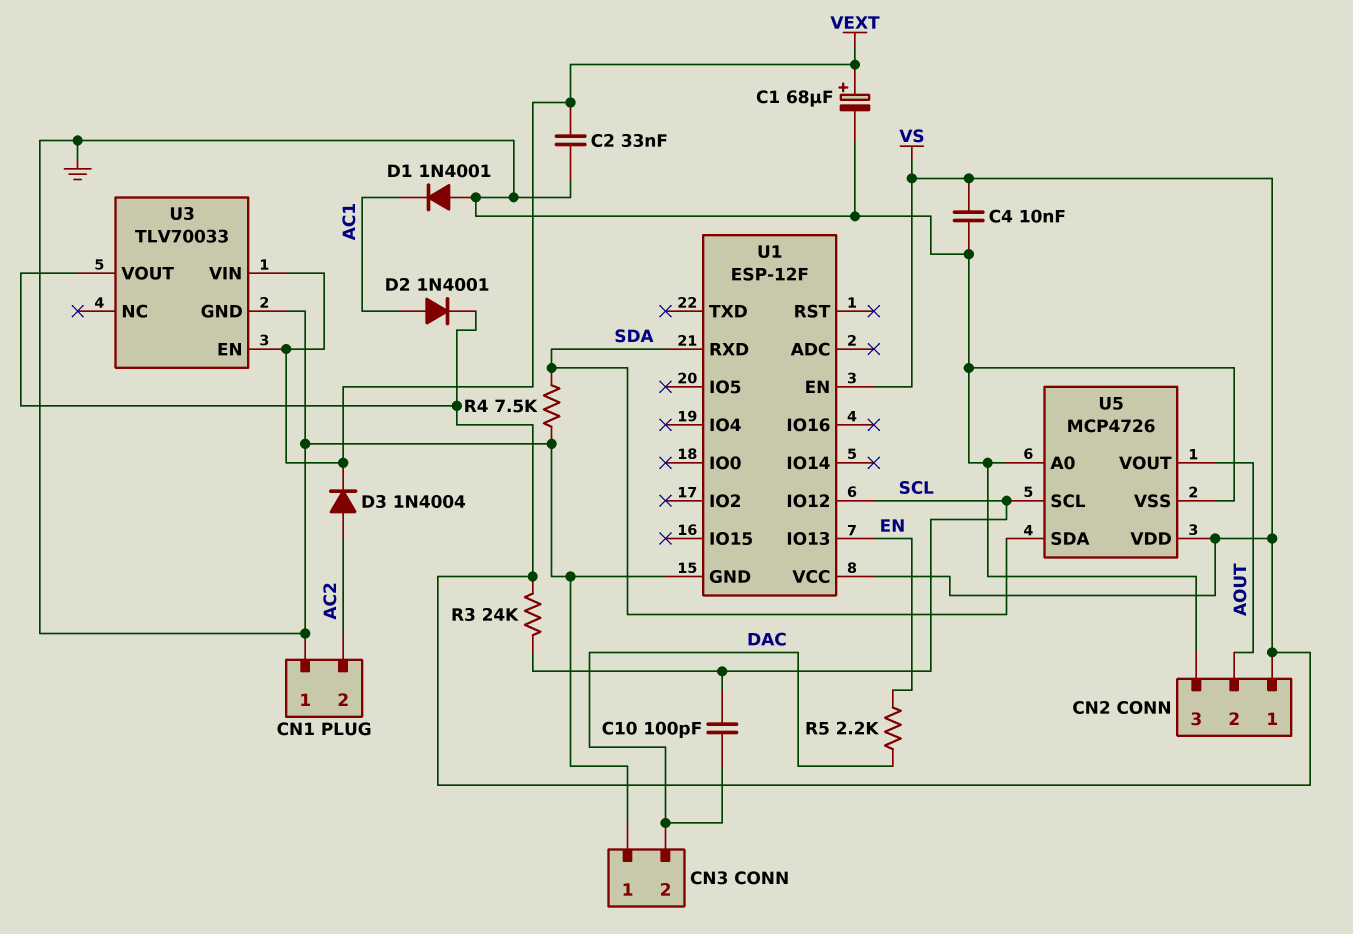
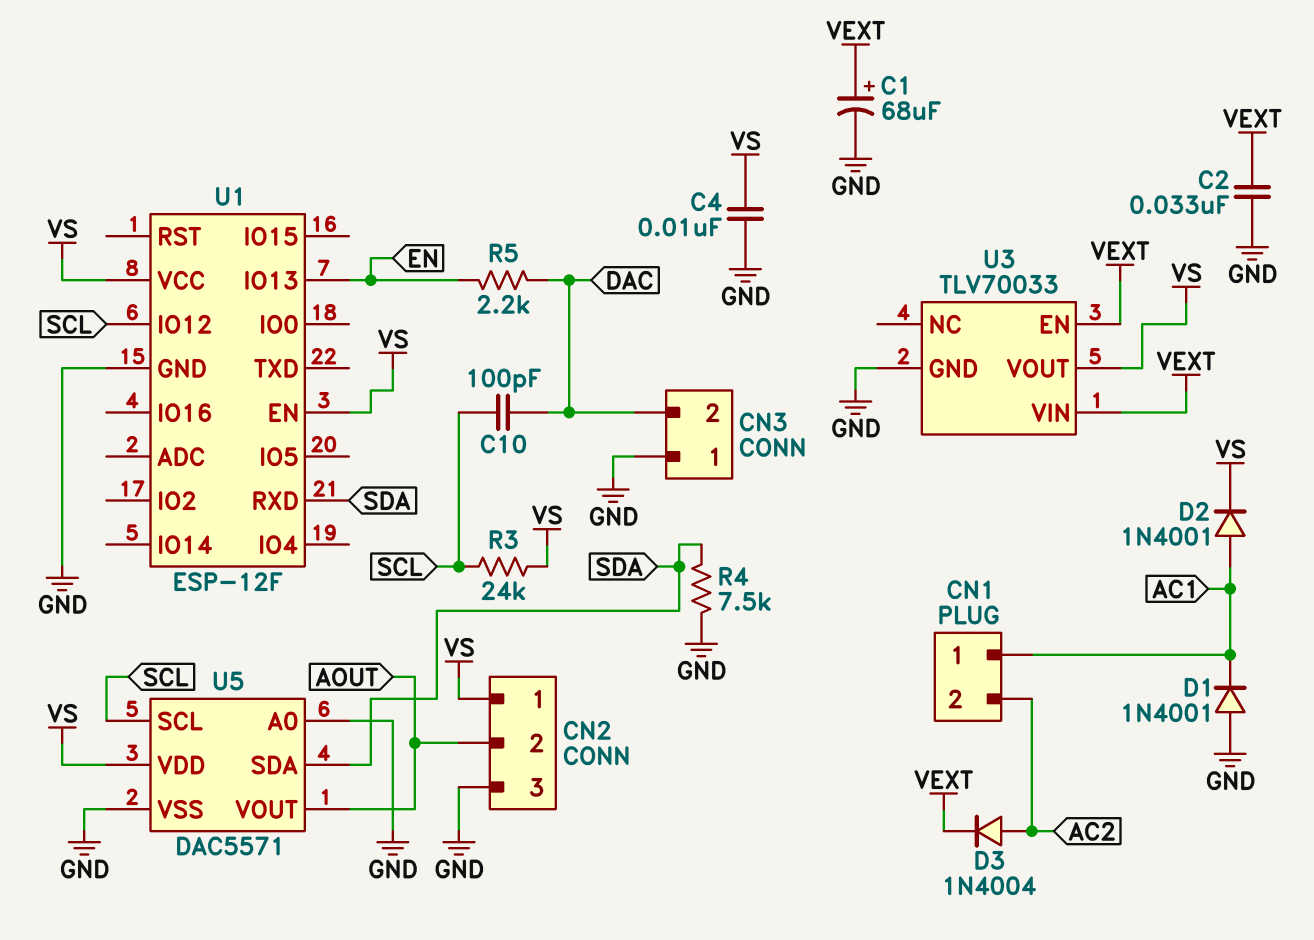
CN1 pin 1: GND -> AC1
U5: MCP4726 -> DAC5571

